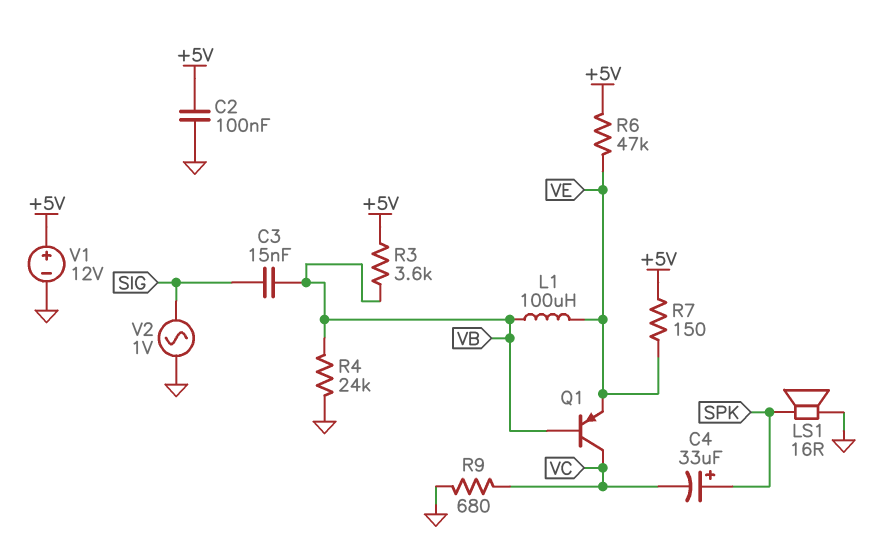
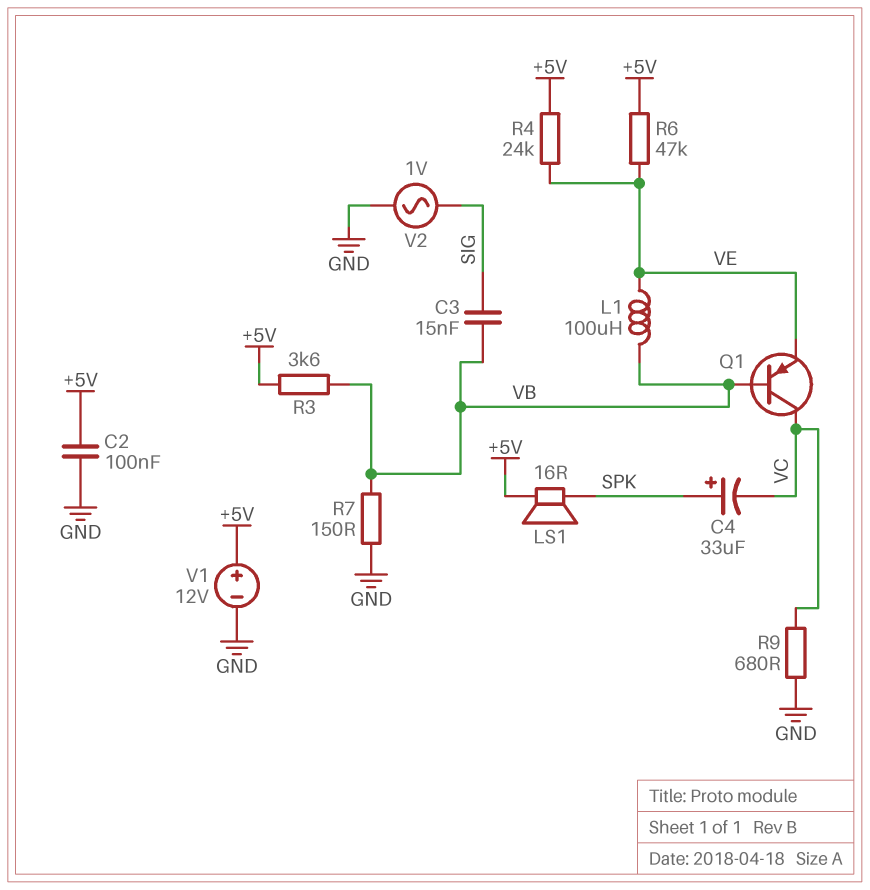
LS1: speaker 16R (GND, SPK) -> speaker 16R (+5V, SPK)
R4: 24k (GND, VB) -> 24k (+5V, VE)
R7: 150 (+5V, VE) -> 150 (GND, VB)

